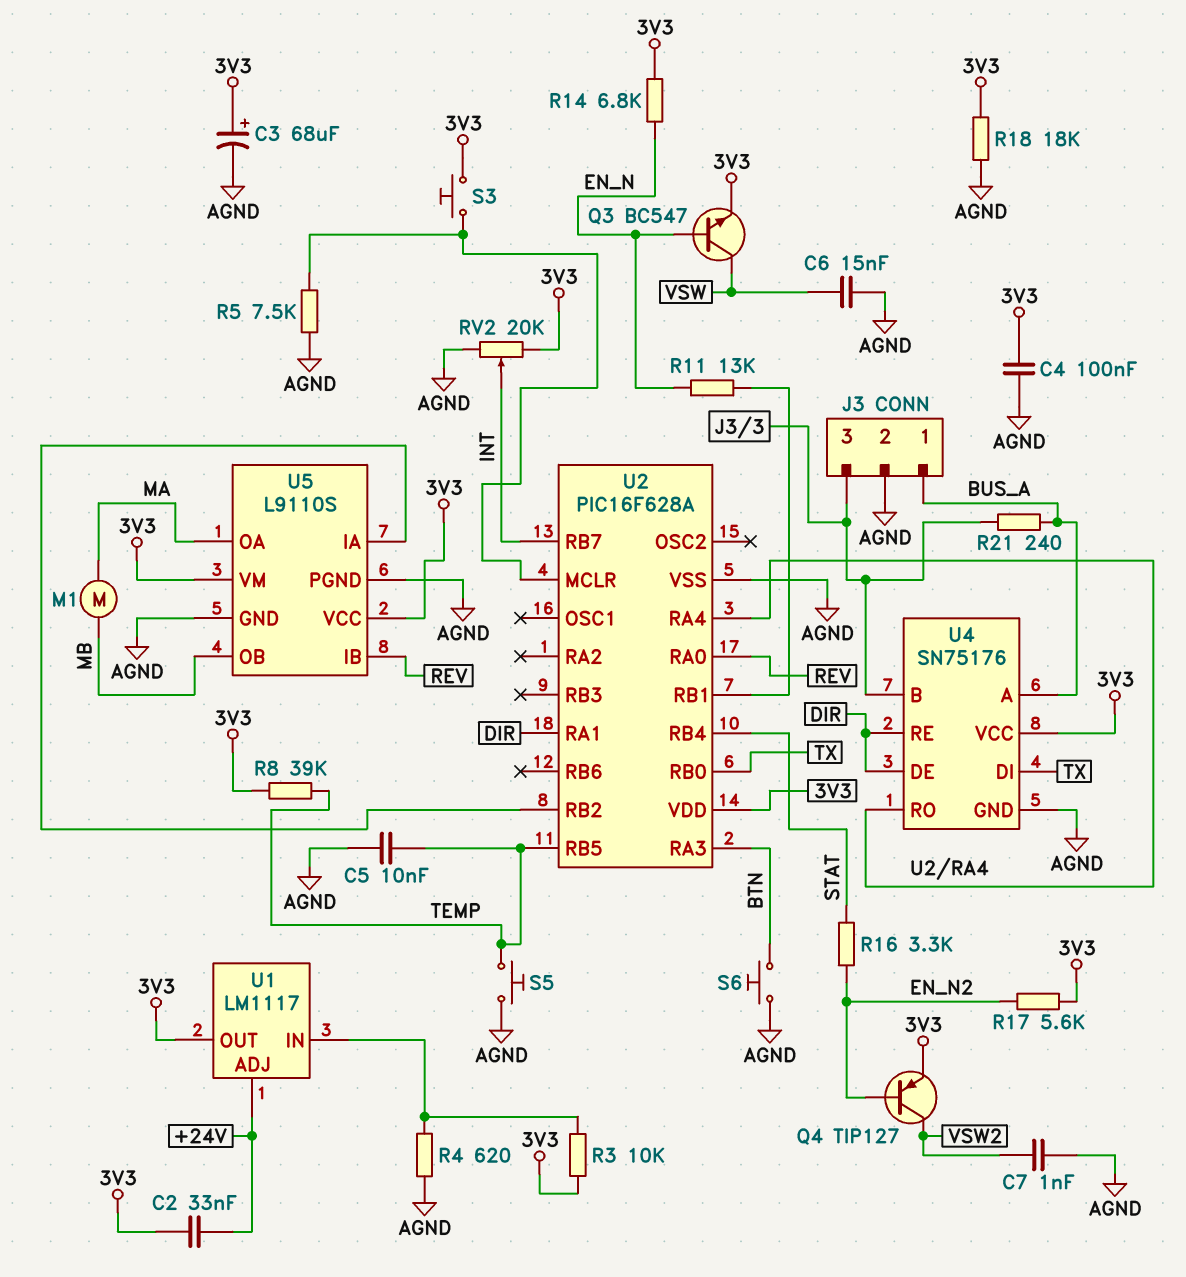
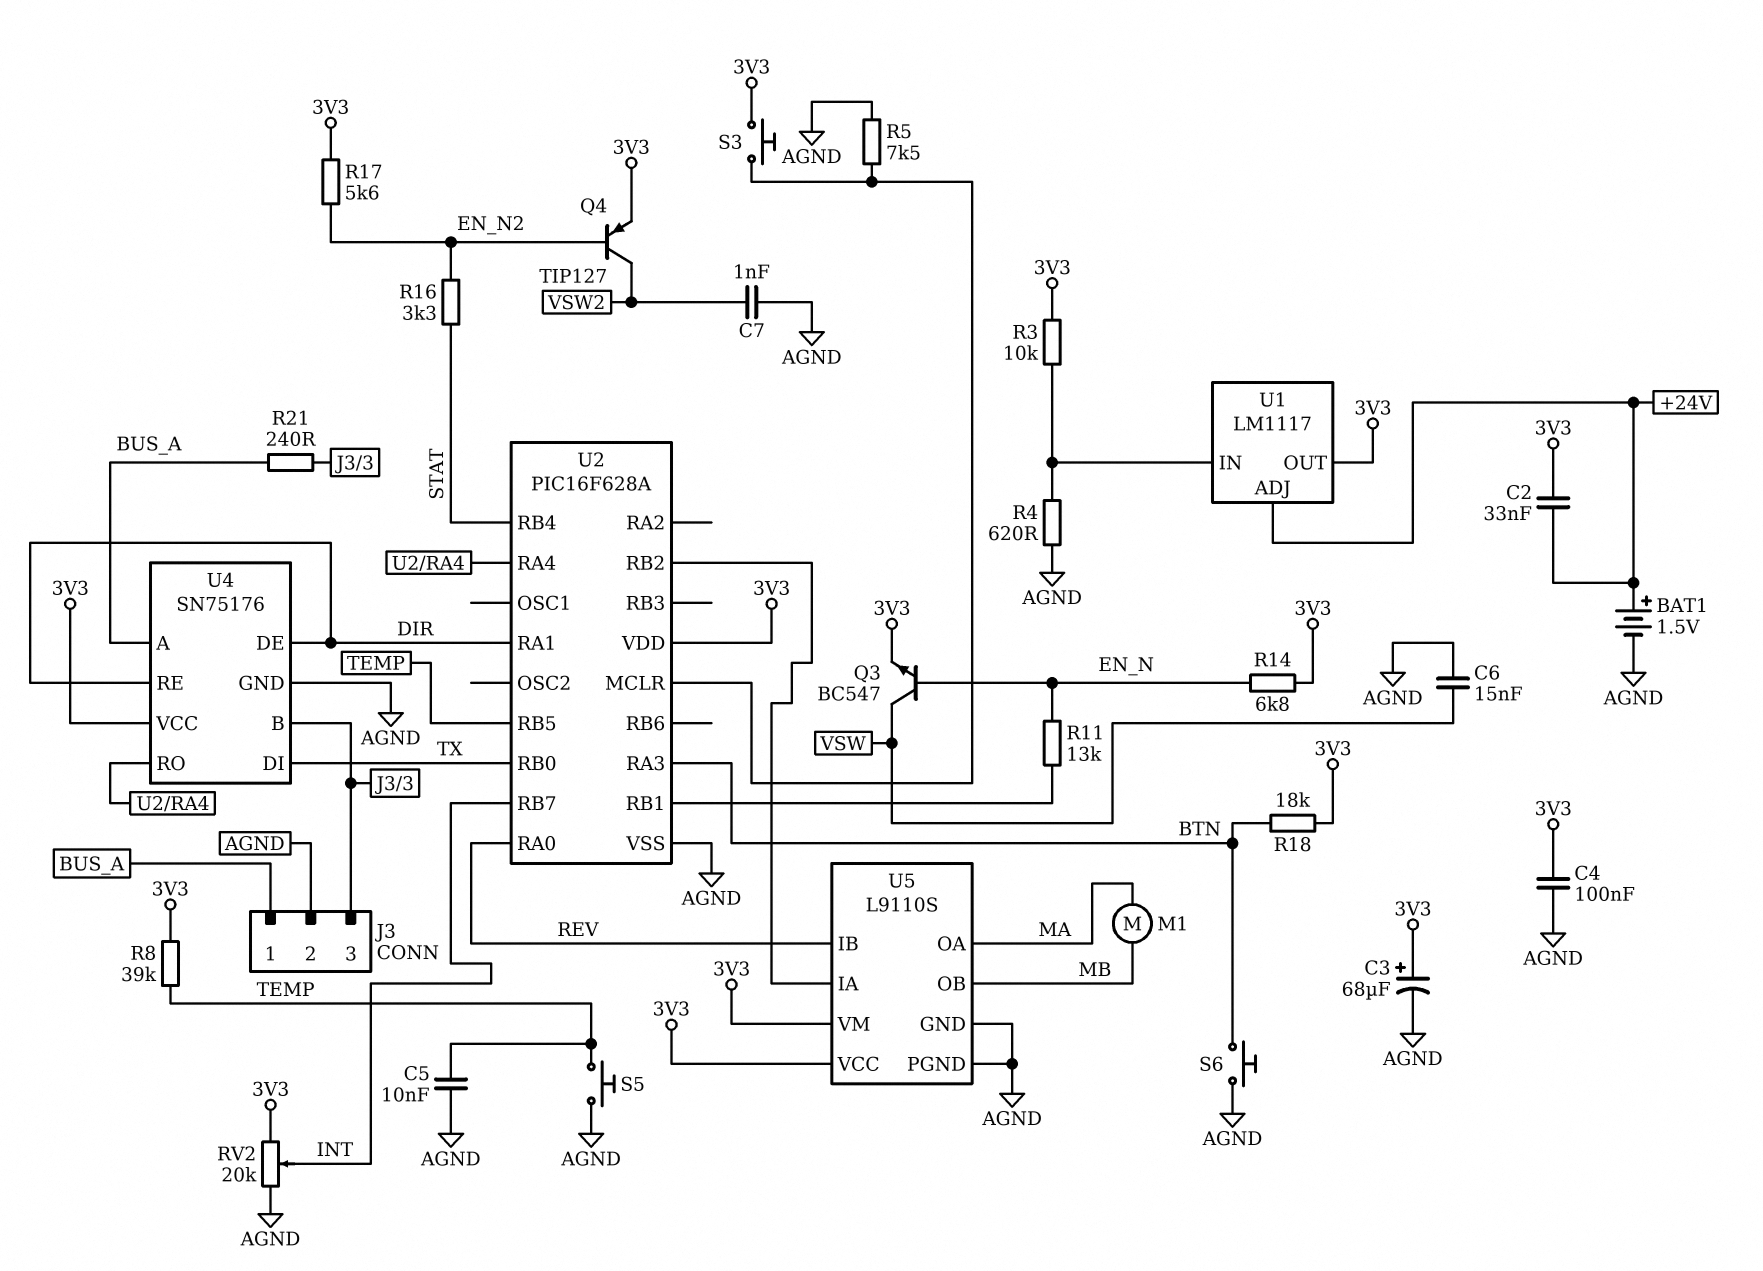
BAT1: none -> 1.5V (plus +24V, minus AGND)
R18: 18k (3V3, AGND) -> 18k (3V3, BTN)

